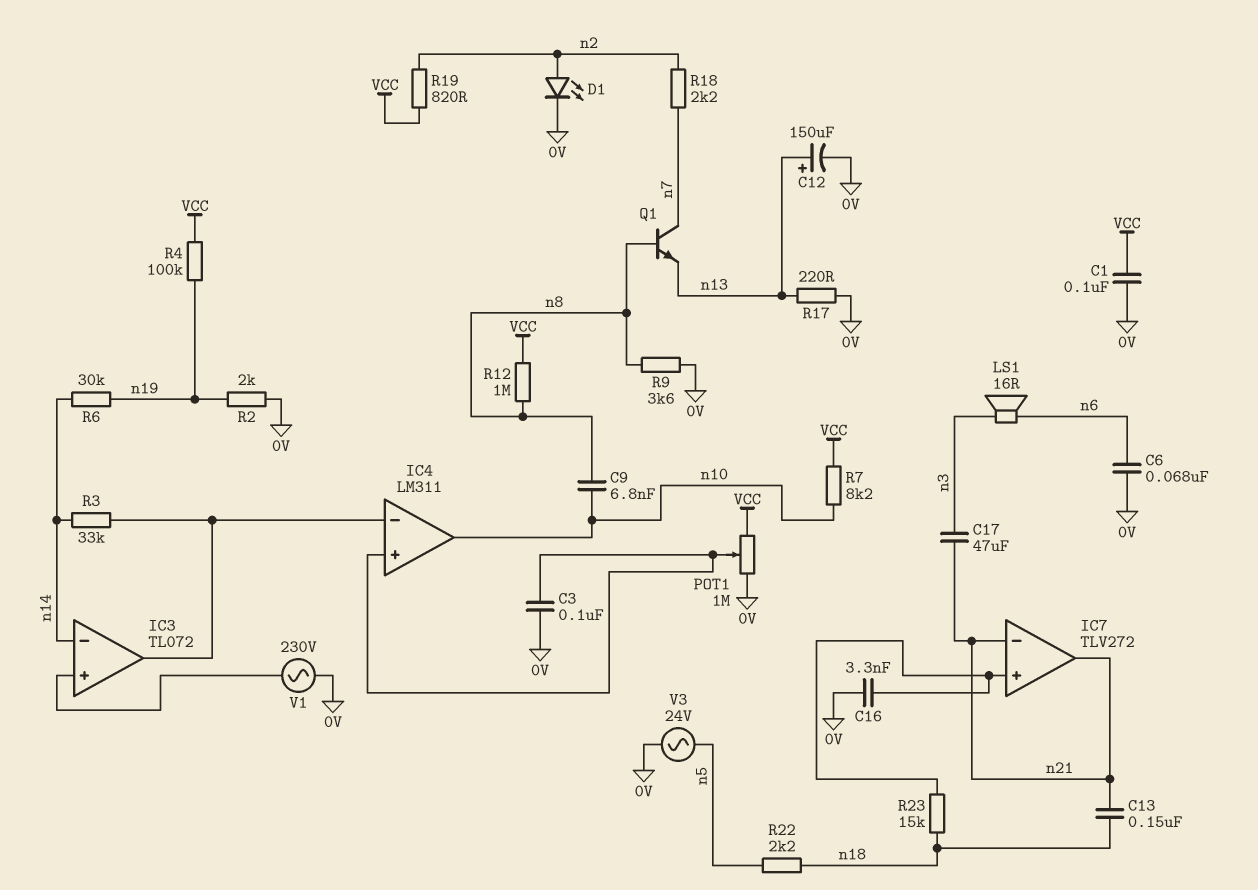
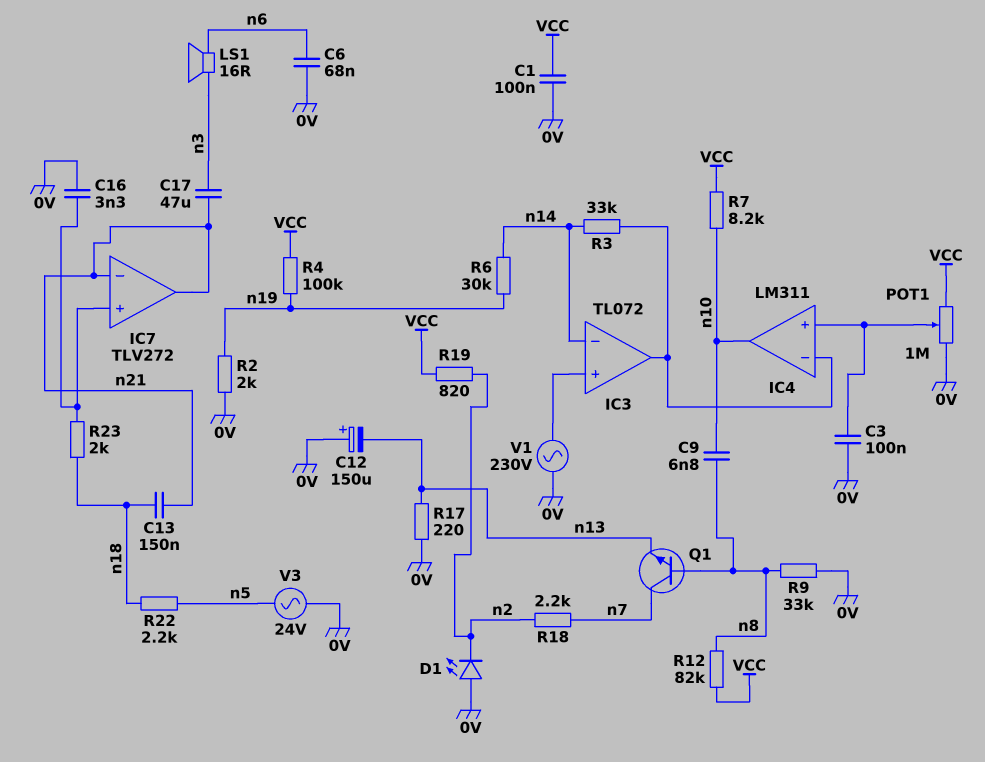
C12: 150uF (plus n13, minus 0V) -> 150uF (plus 0V, minus n13)
D1: LED (A n2, K 0V) -> LED (A 0V, K n2)
R9: 3.6k (0V, n8) -> 33k (0V, n8)
R12: 1M (VCC, n8) -> 82k (VCC, n8)
R23: 15k (IC7/in+, n18) -> 2k (IC7/in+, n18)

